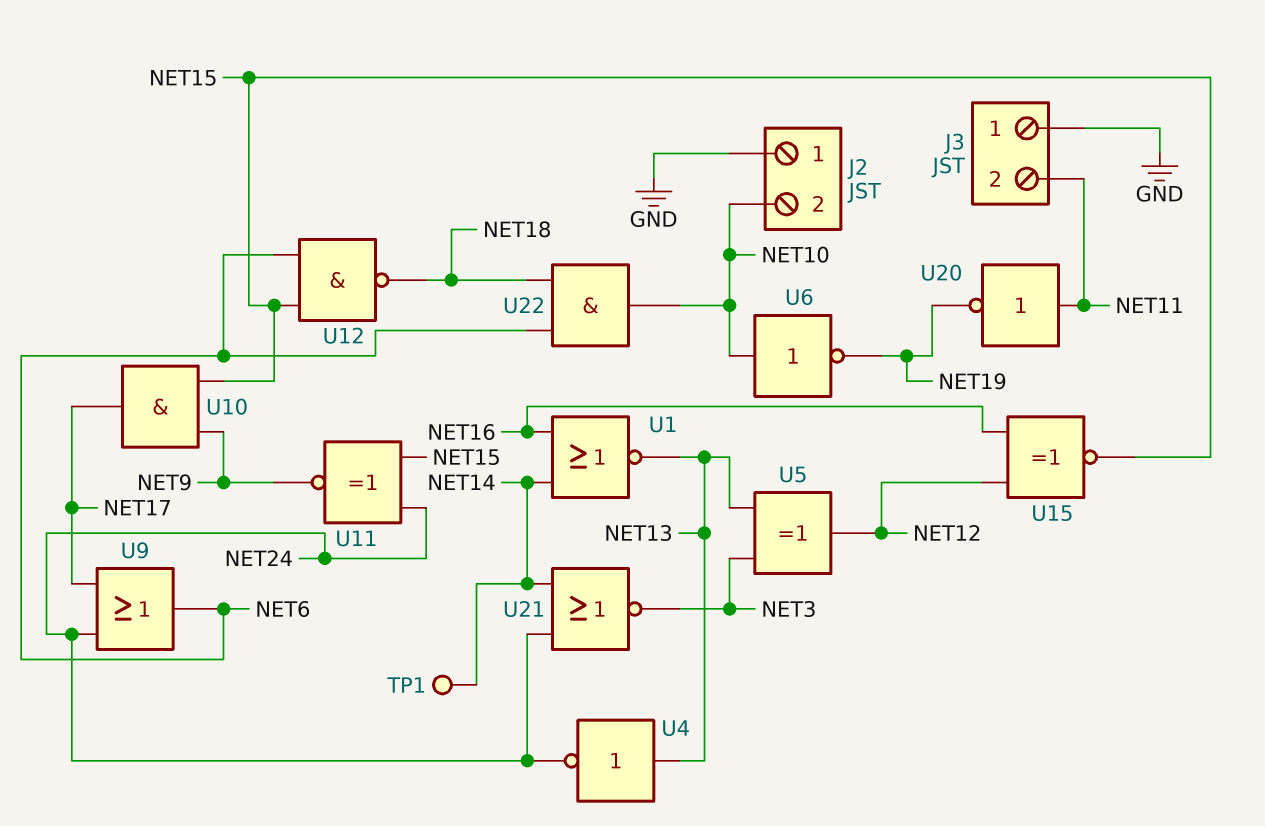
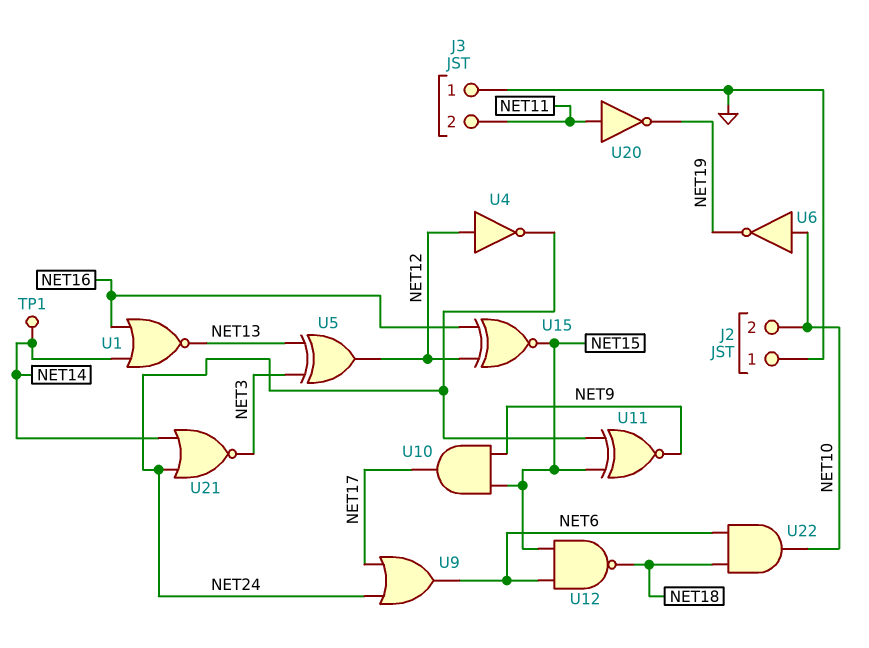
U4: NOT (in NET13, out NET24) -> NOT (in NET12, out NET24)

